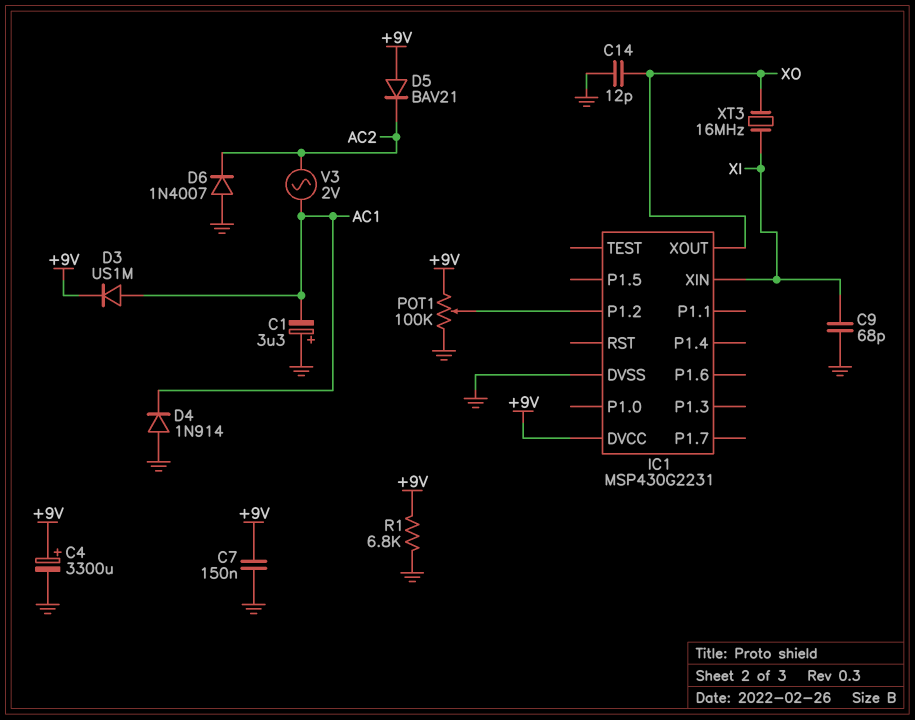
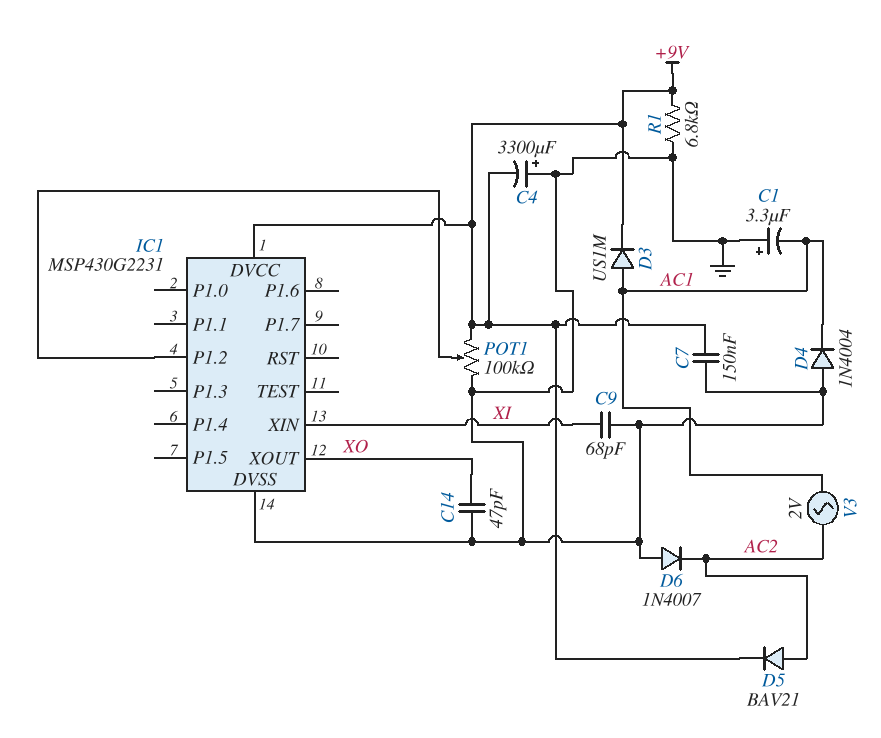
C4: 3300uF (plus +9V, minus GND) -> 3300uF (plus GND, minus +9V)
C14: 12pF (GND, XO) -> 47pF (GND, XO)
D4: diode 1N914 (A GND, K AC1) -> diode 1N4004 (A GND, K AC1)
D5: diode BAV21 (A +9V, K AC2) -> diode BAV21 (A AC2, K +9V)
XT3: 16MHz (XI, XO) -> none

